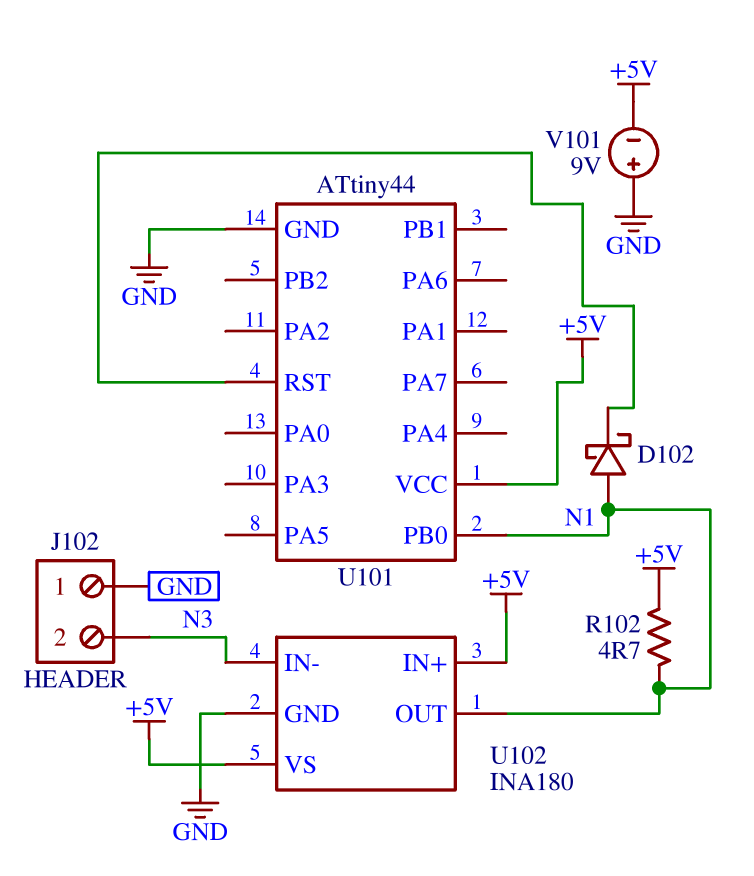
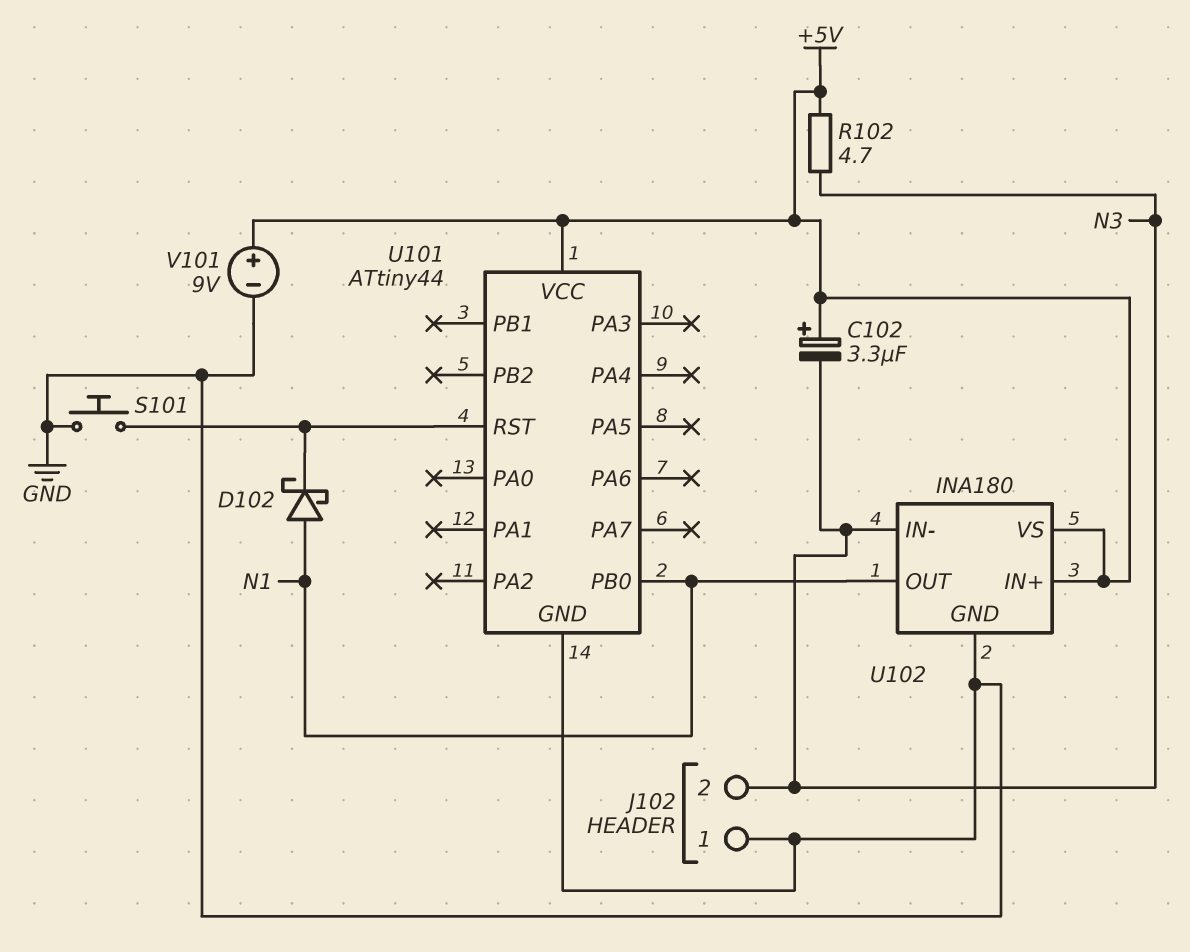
C102: none -> 3.3uF (plus +5V, minus N3)
R102: 4.7 (+5V, N1) -> 4.7 (+5V, N3)
S101: none -> button (GND, U101/RST)
V101: 9V (plus GND, minus +5V) -> 9V (plus +5V, minus GND)

